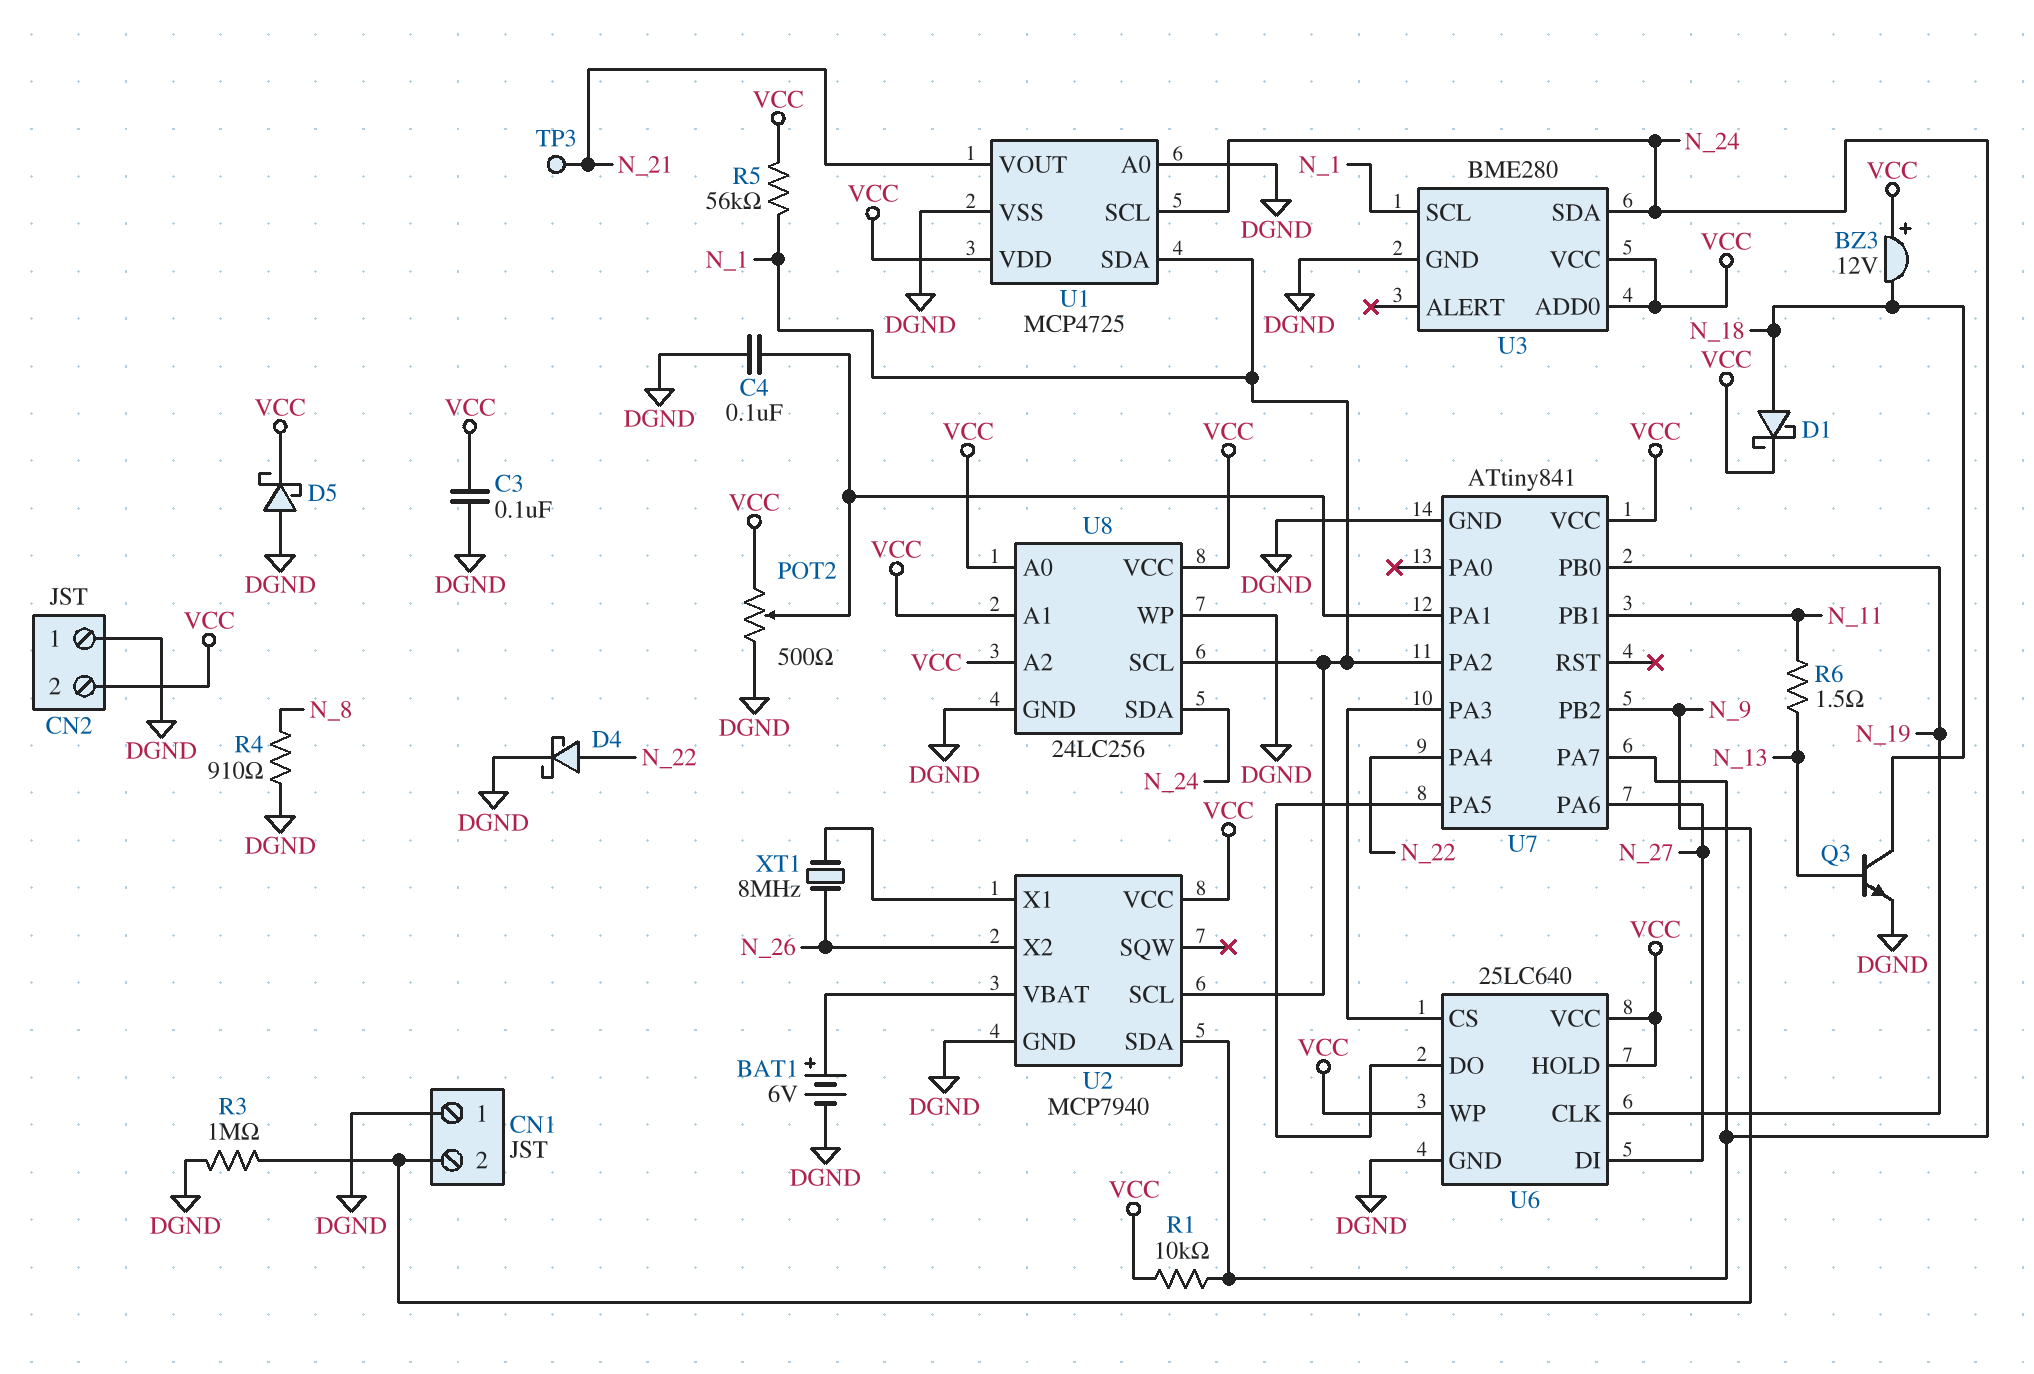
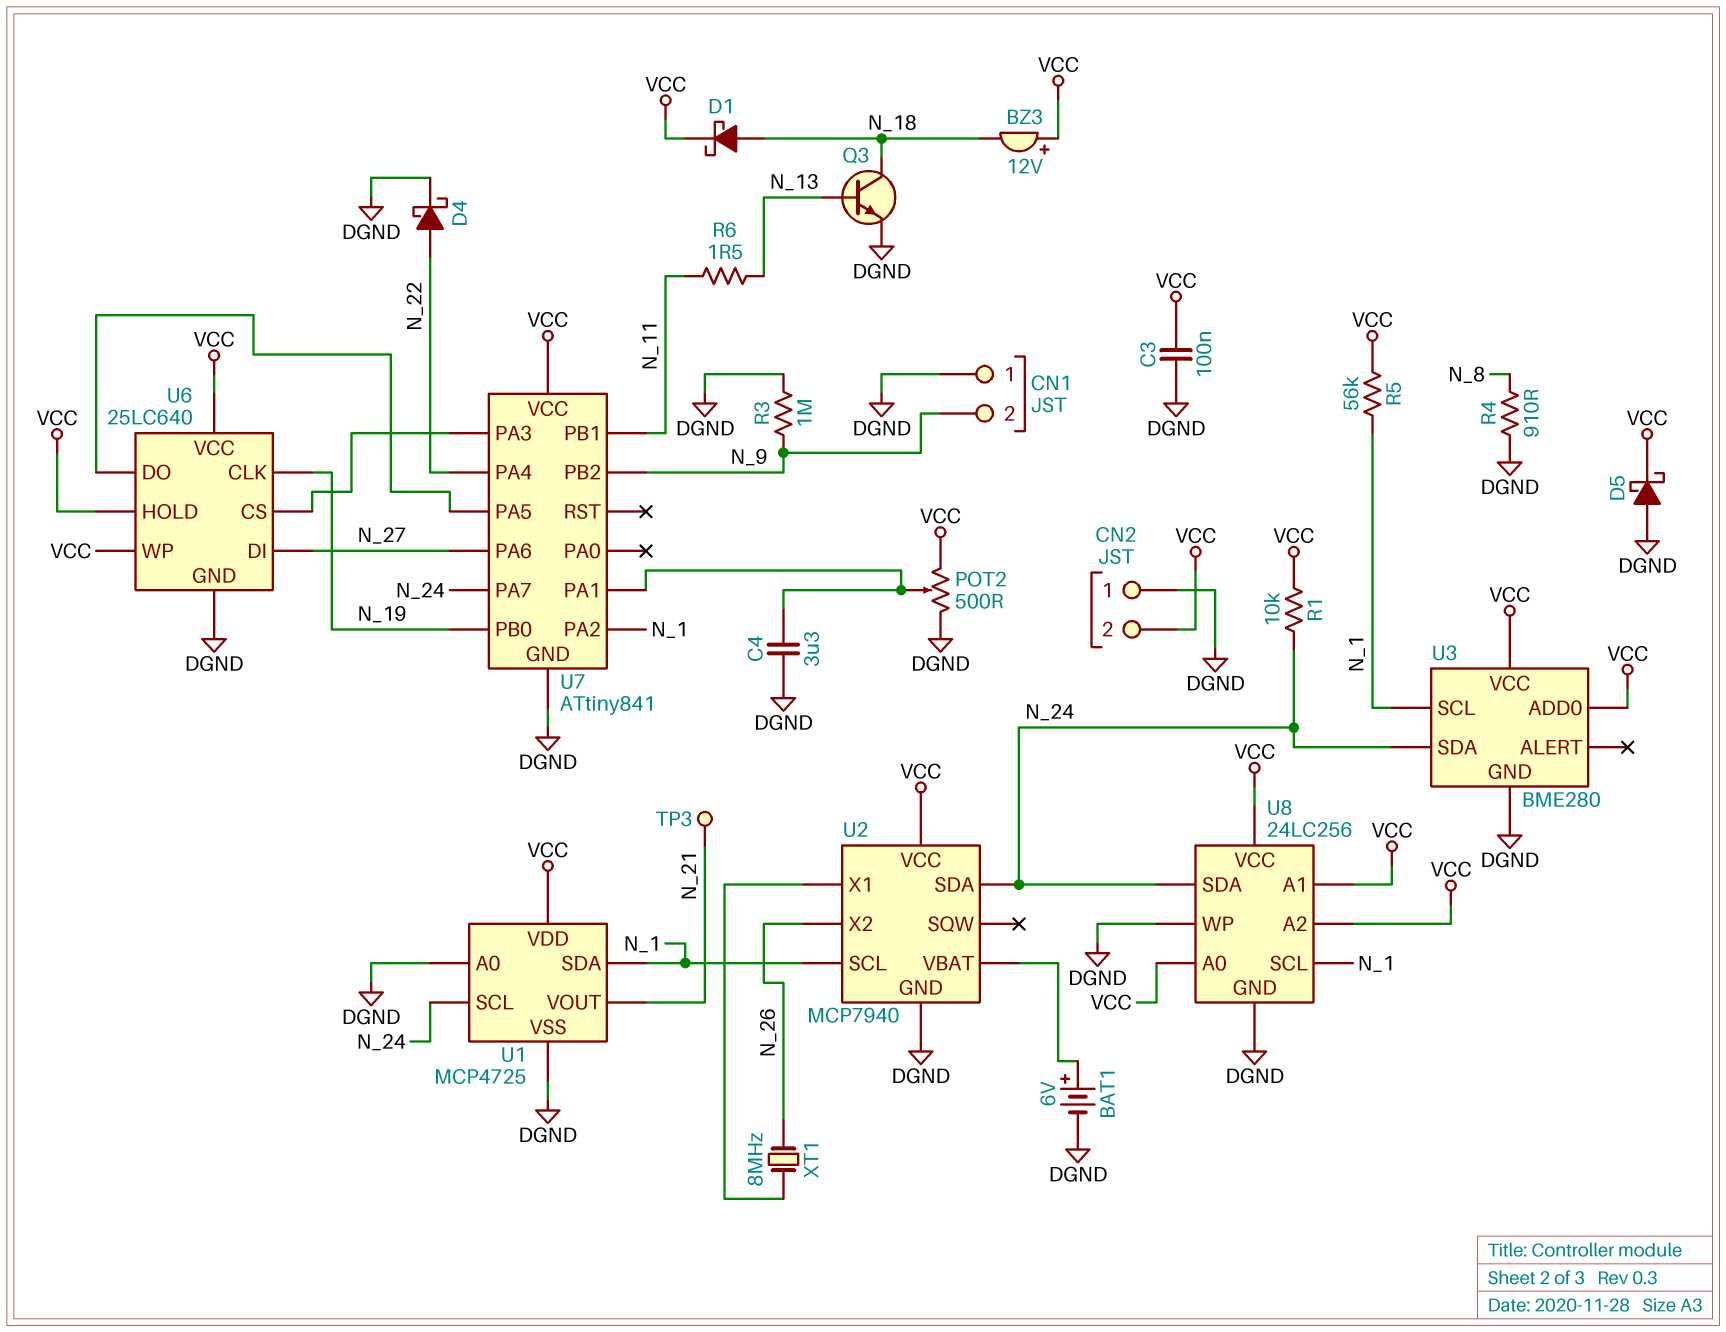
C4: 100nF (DGND, U7/PA1) -> 3.3uF (DGND, U7/PA1)

